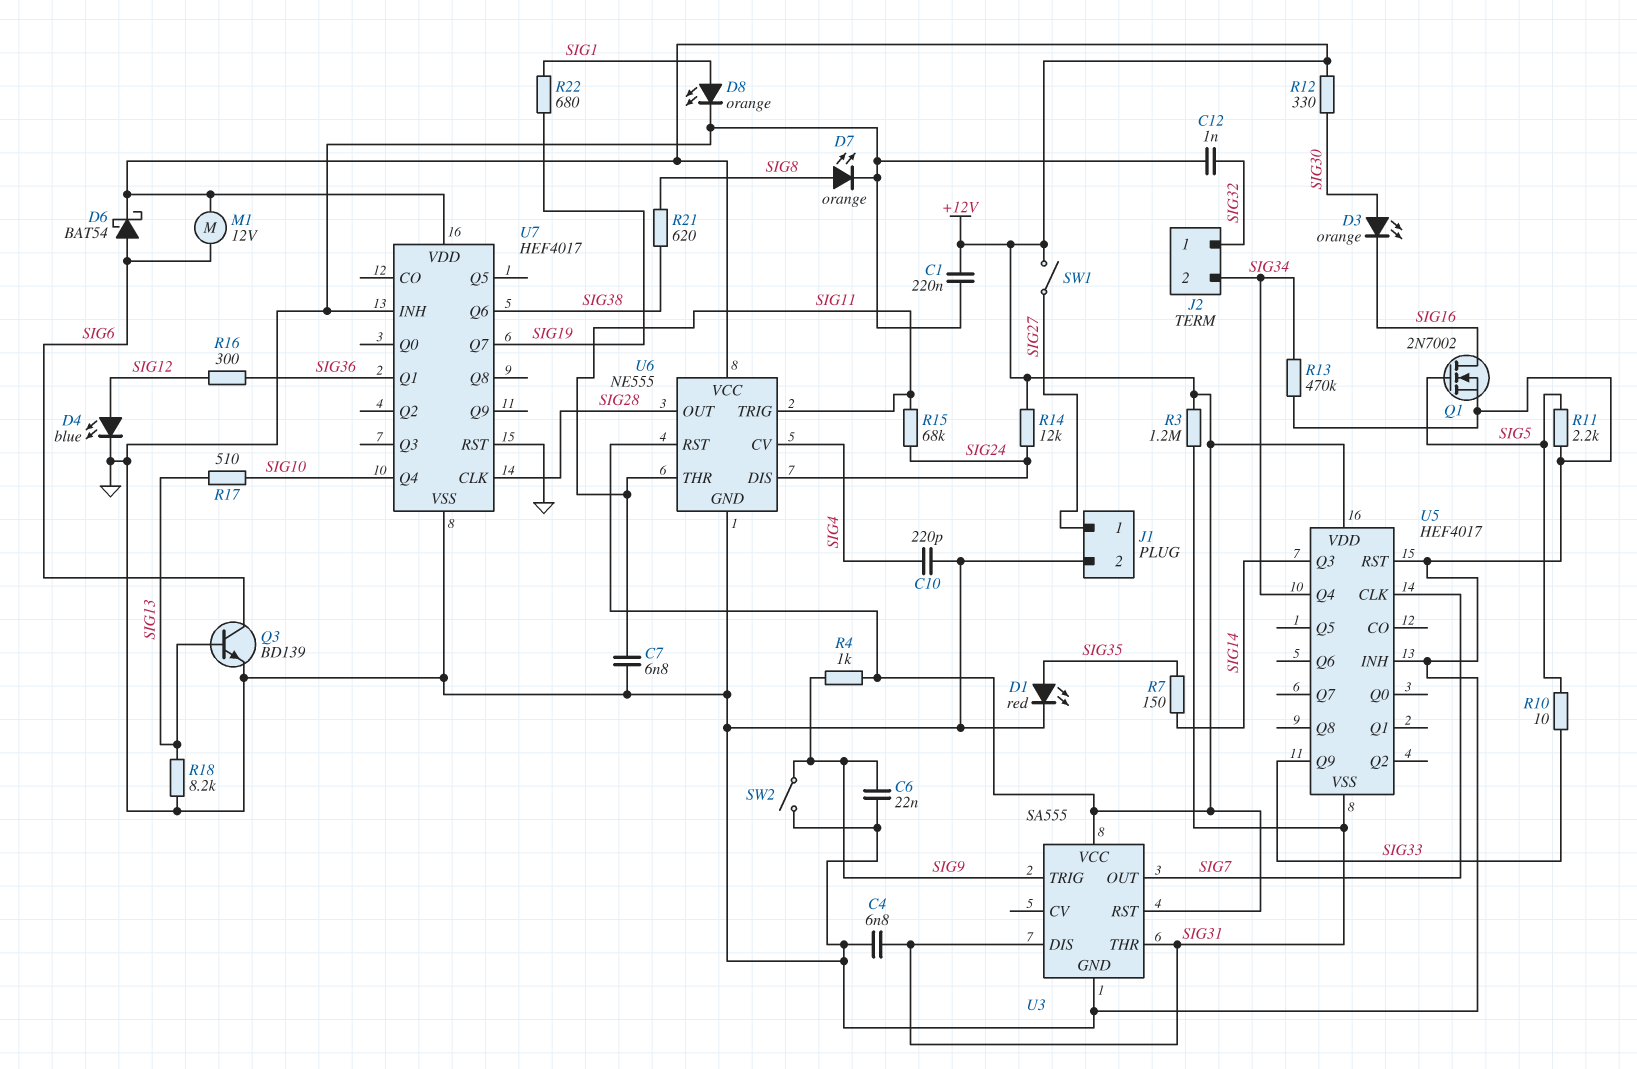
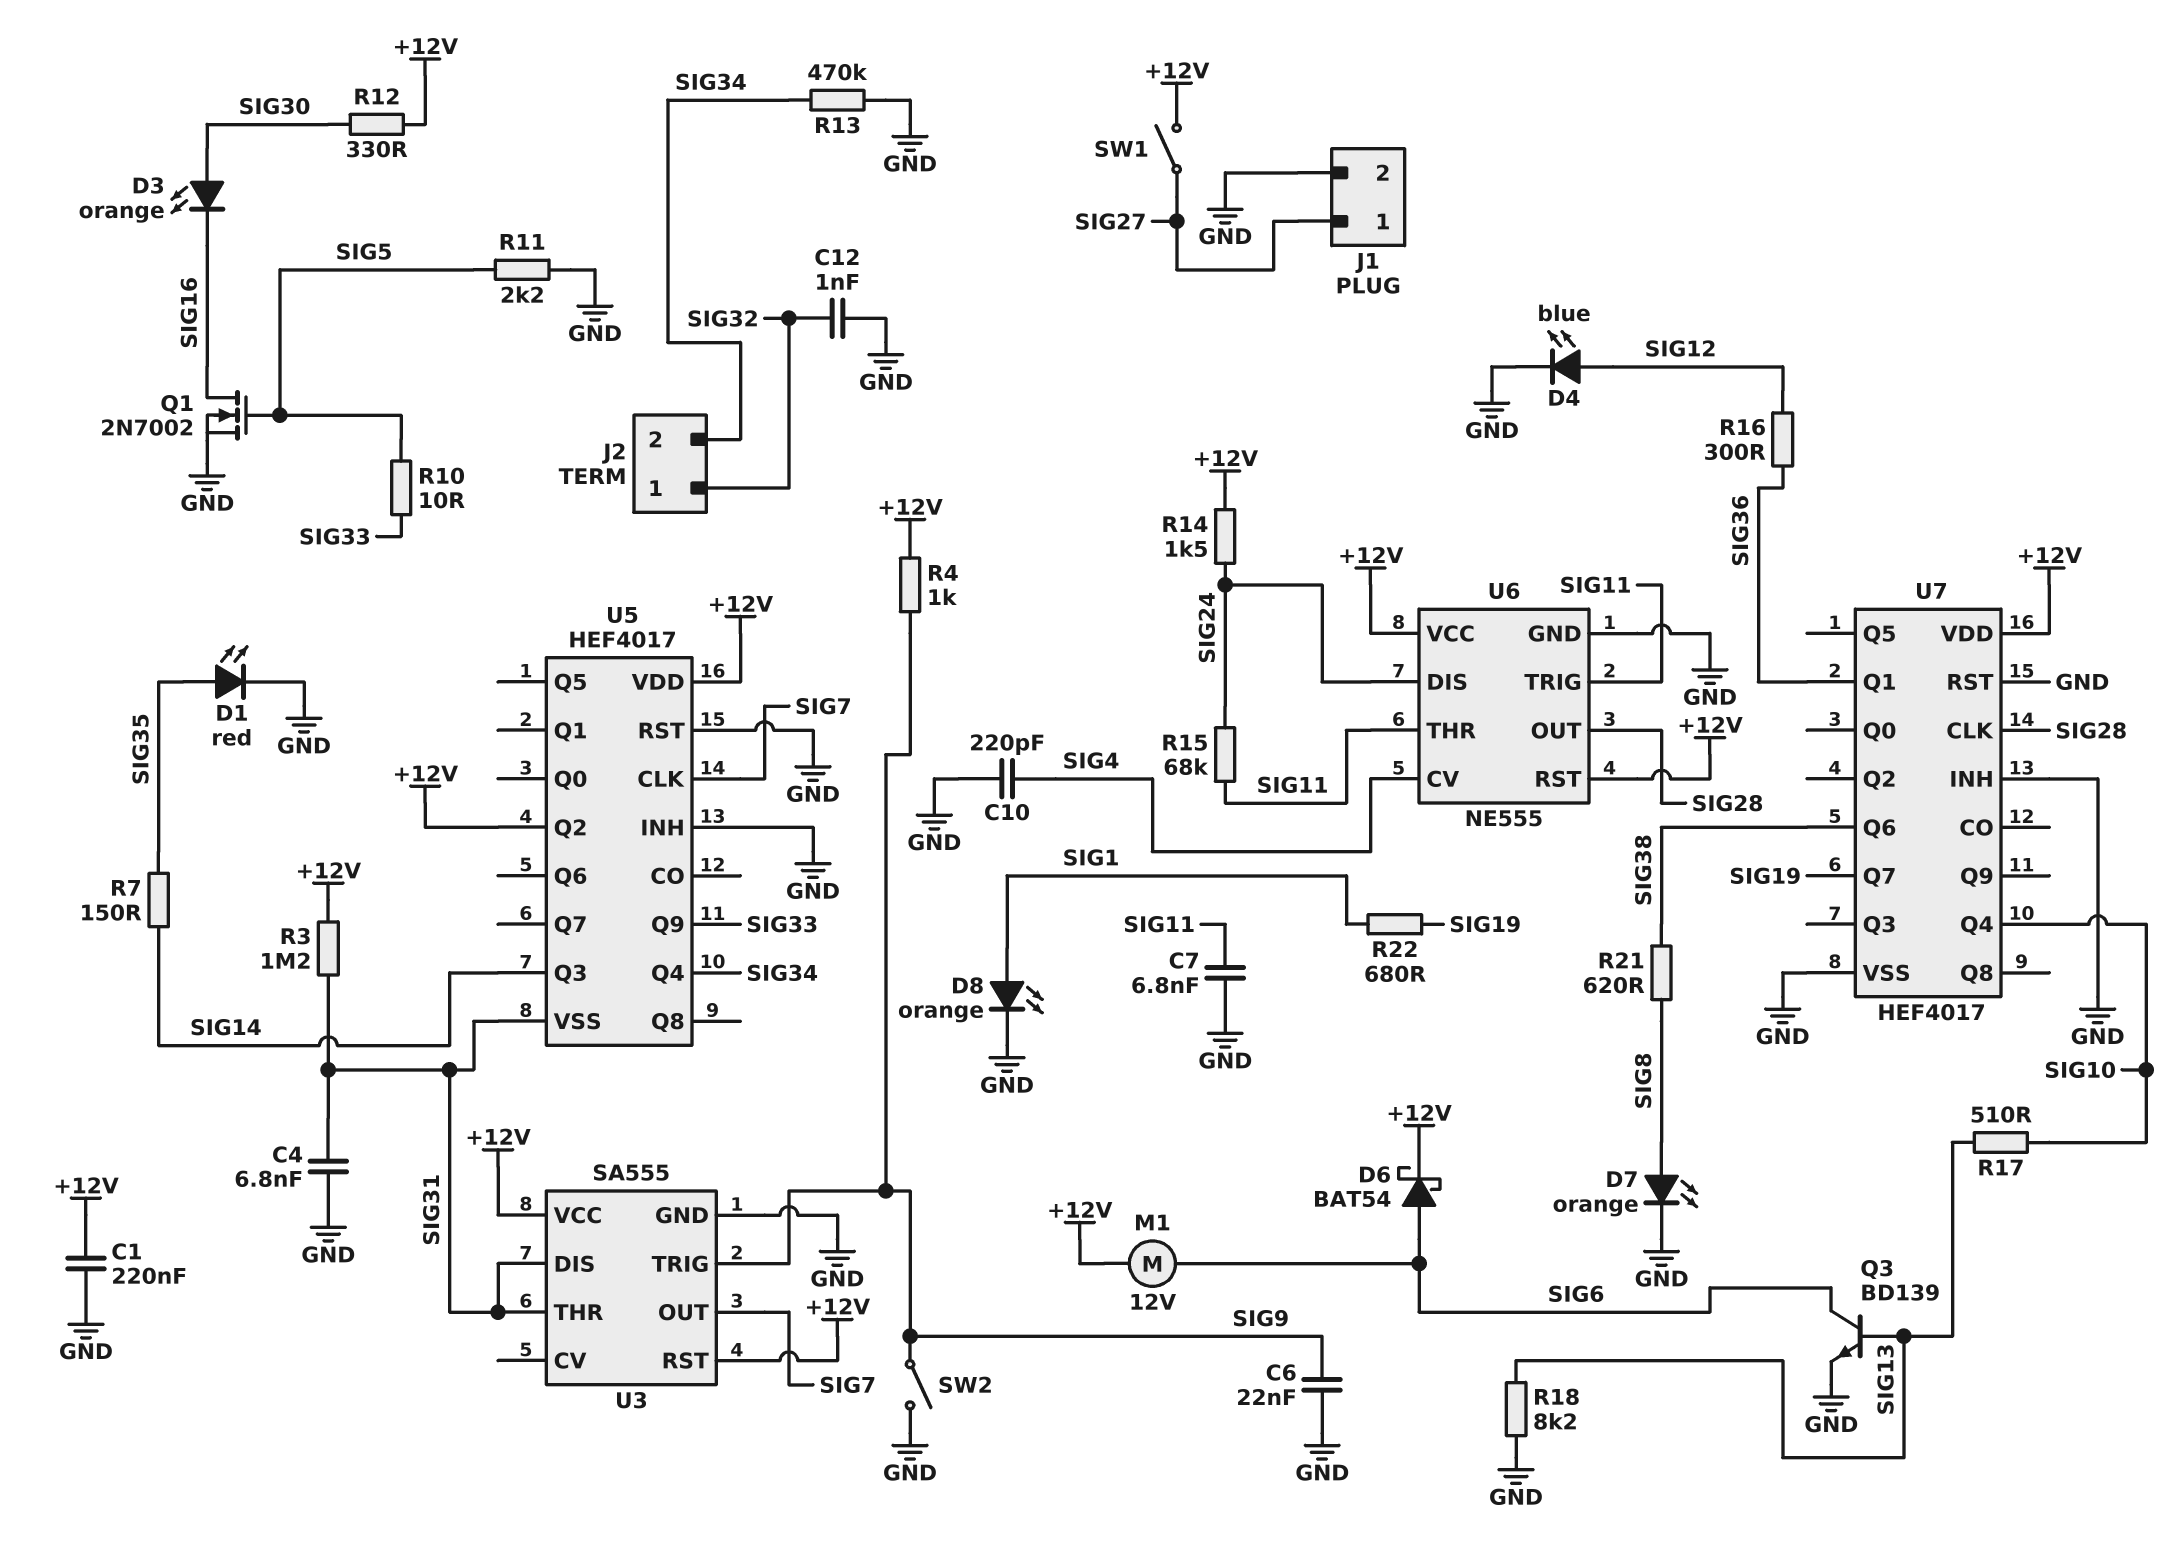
R14: 12k (+12V, SIG24) -> 1.5k (+12V, SIG24)
U5 pin Q2: none -> +12V

